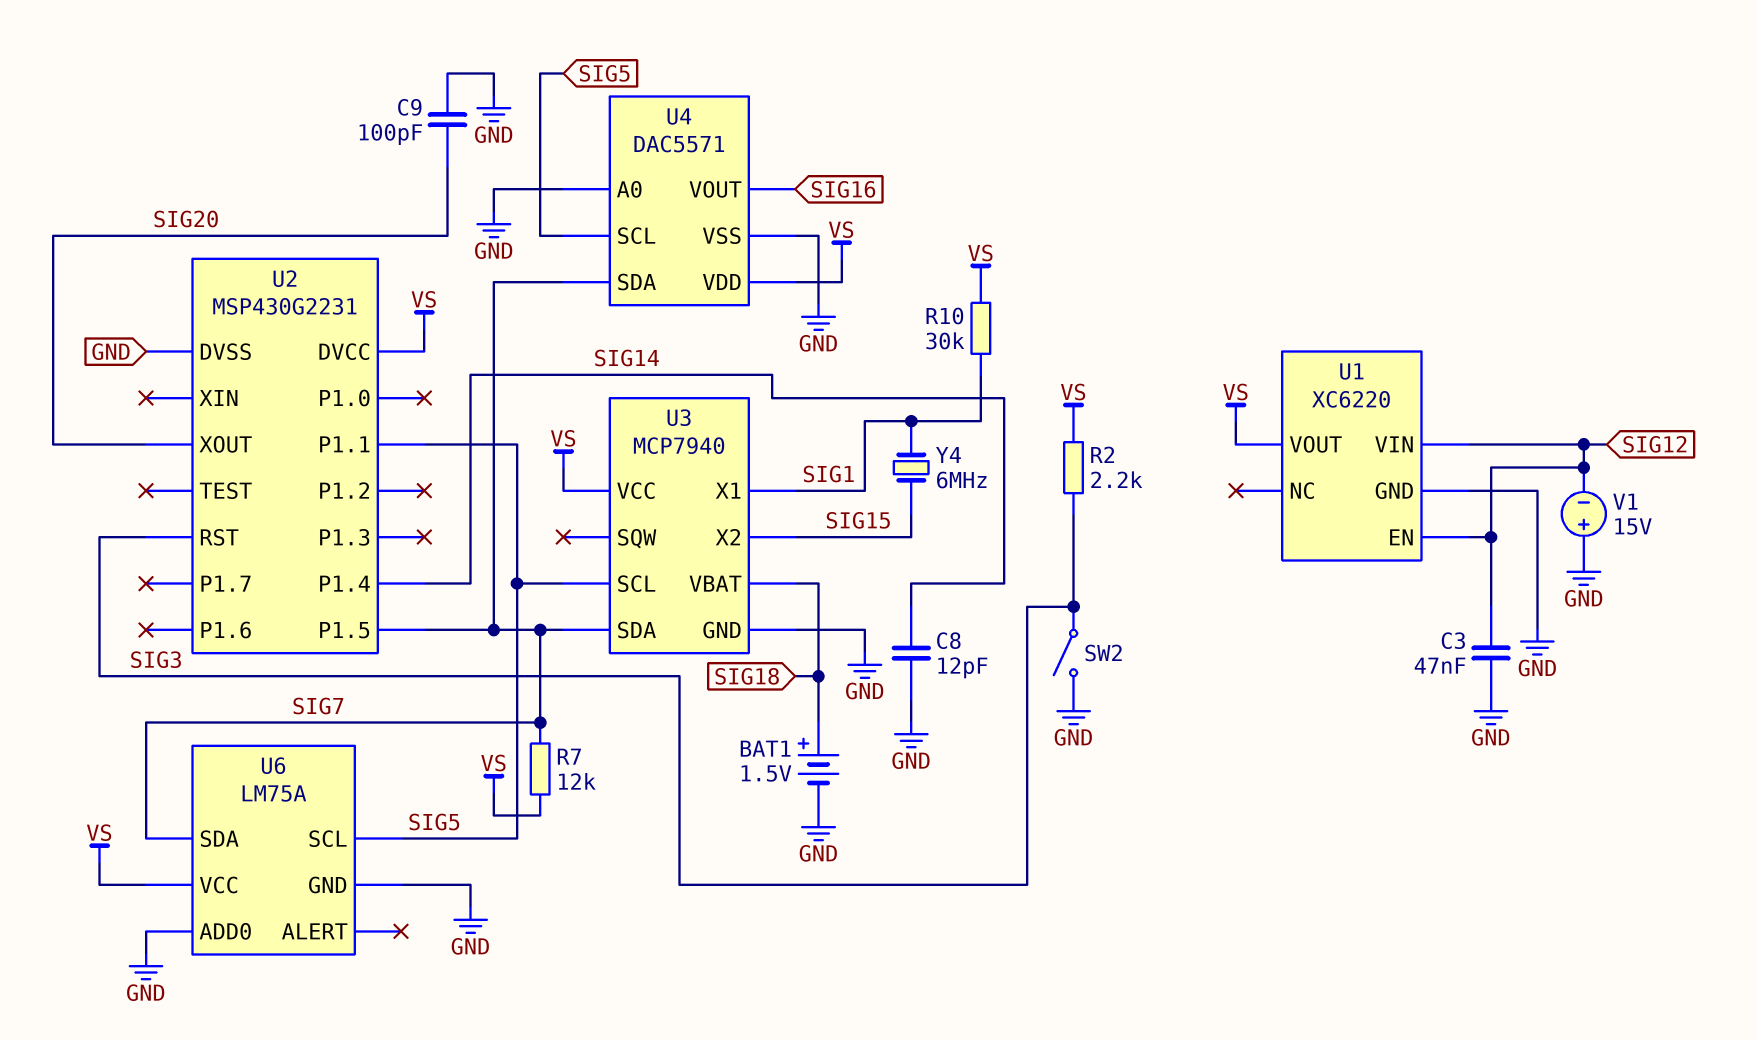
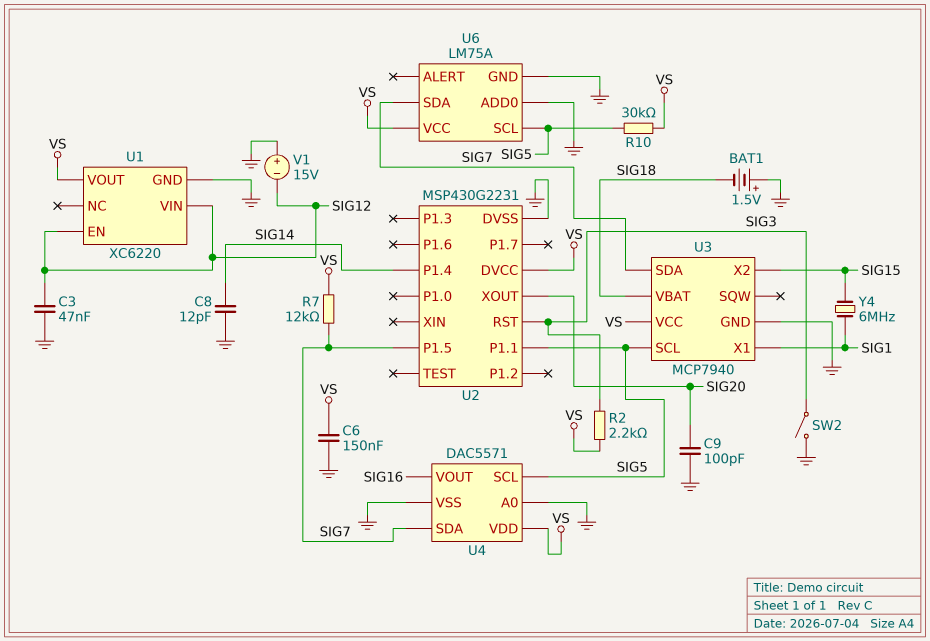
BAT1: 1.5V (plus SIG18, minus GND) -> 1.5V (plus GND, minus SIG18)
C6: none -> 150nF (GND, VS)
R10: 30k (SIG1, VS) -> 30k (SIG5, VS)

